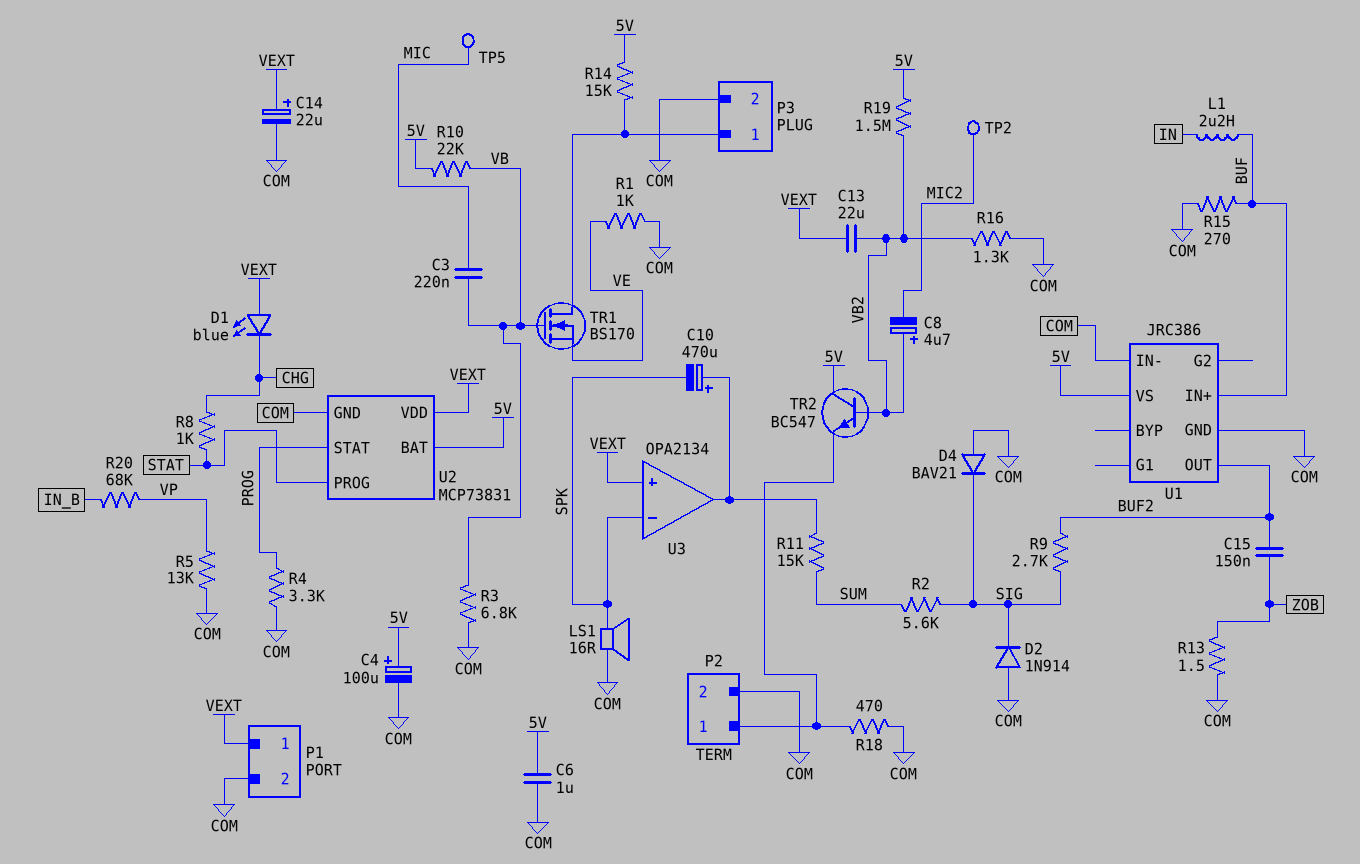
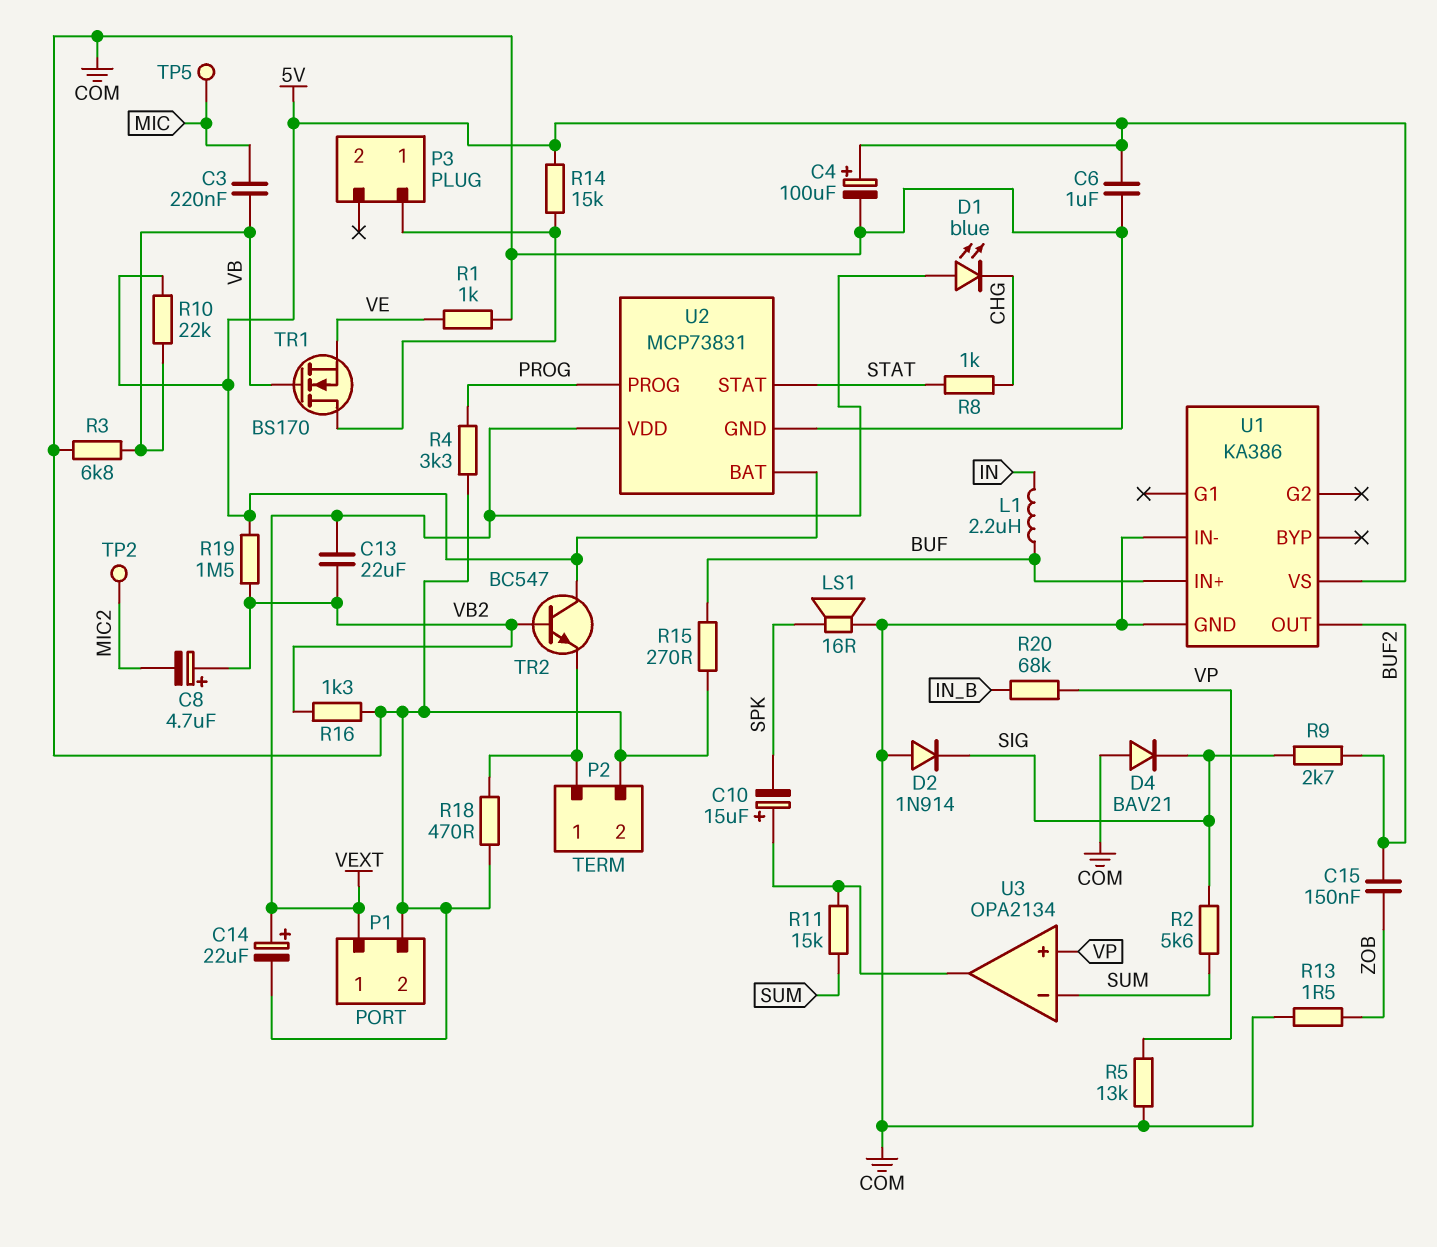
C10: 470uF (plus U3/out, minus SPK) -> 15uF (plus U3/out, minus SPK)
P3 pin 2: COM -> none
U1: JRC386 -> KA386
U2 pin PROG: STAT -> PROG
U2 pin STAT: PROG -> STAT
U3 pin in+: VEXT -> VP
U3 pin in-: SPK -> SUM

